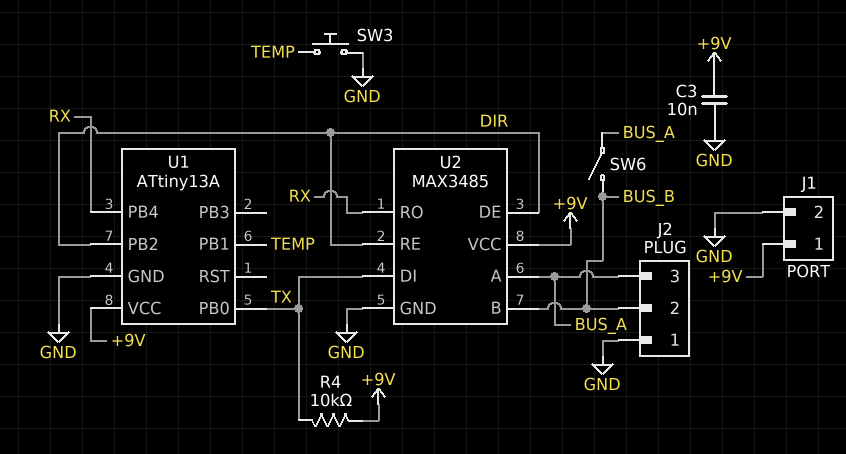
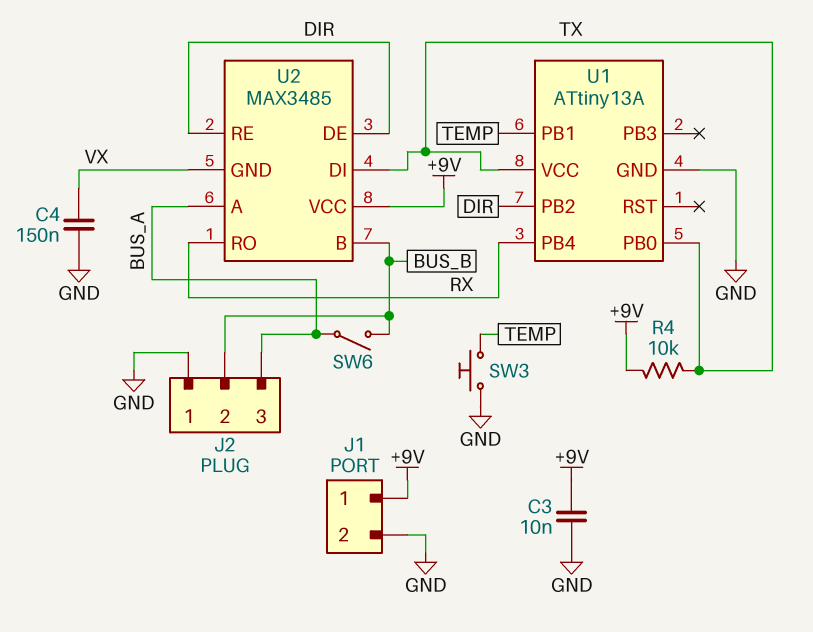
C4: none -> 150nF (GND, VX)
U1 pin VCC: +9V -> TX
U2 pin GND: GND -> VX

